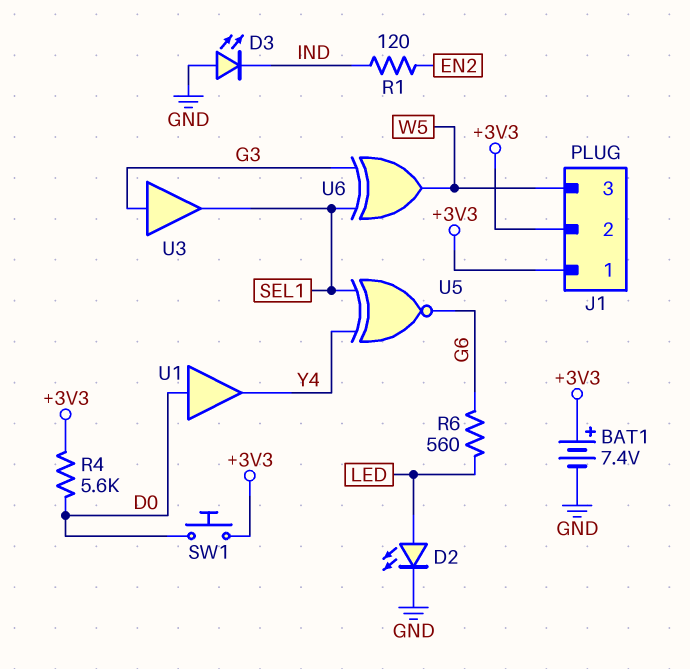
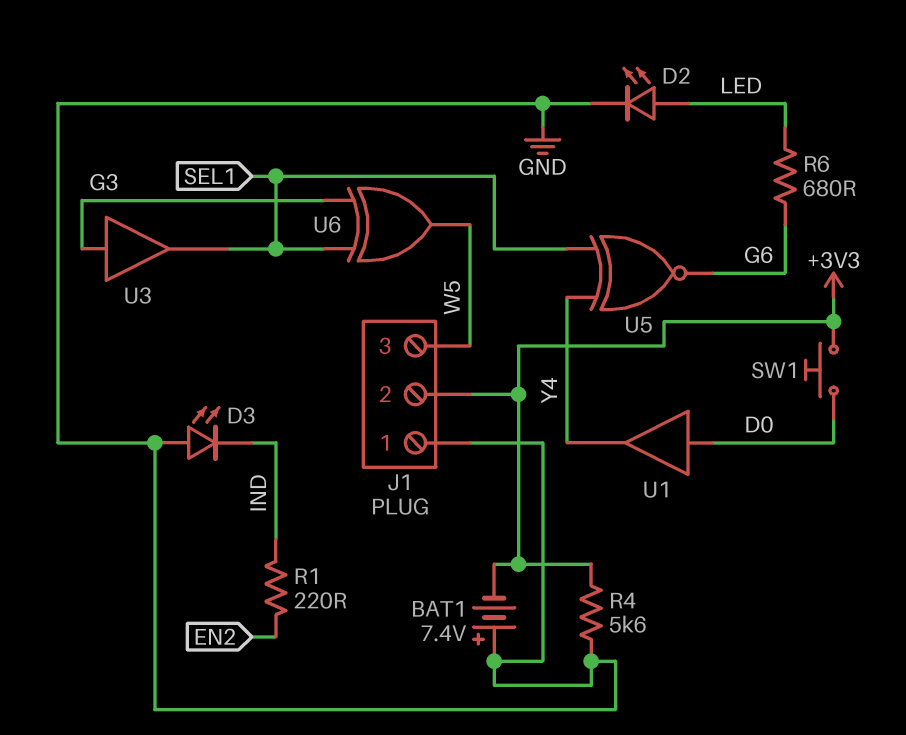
BAT1: 7.4V (plus +3V3, minus GND) -> 7.4V (plus GND, minus +3V3)
J1 pin 1: +3V3 -> GND
R1: 120 (EN2, IND) -> 220 (EN2, IND)
R4: 5.6k (+3V3, D0) -> 5.6k (+3V3, GND)
R6: 560 (G6, LED) -> 680 (G6, LED)

